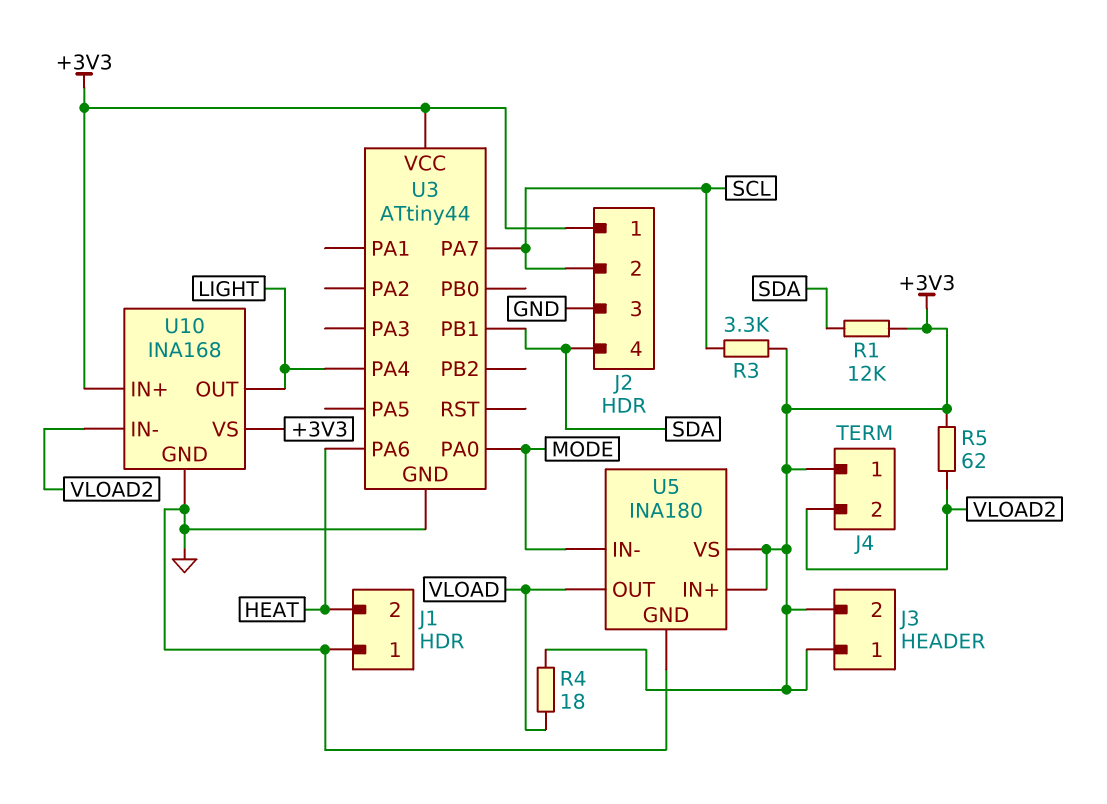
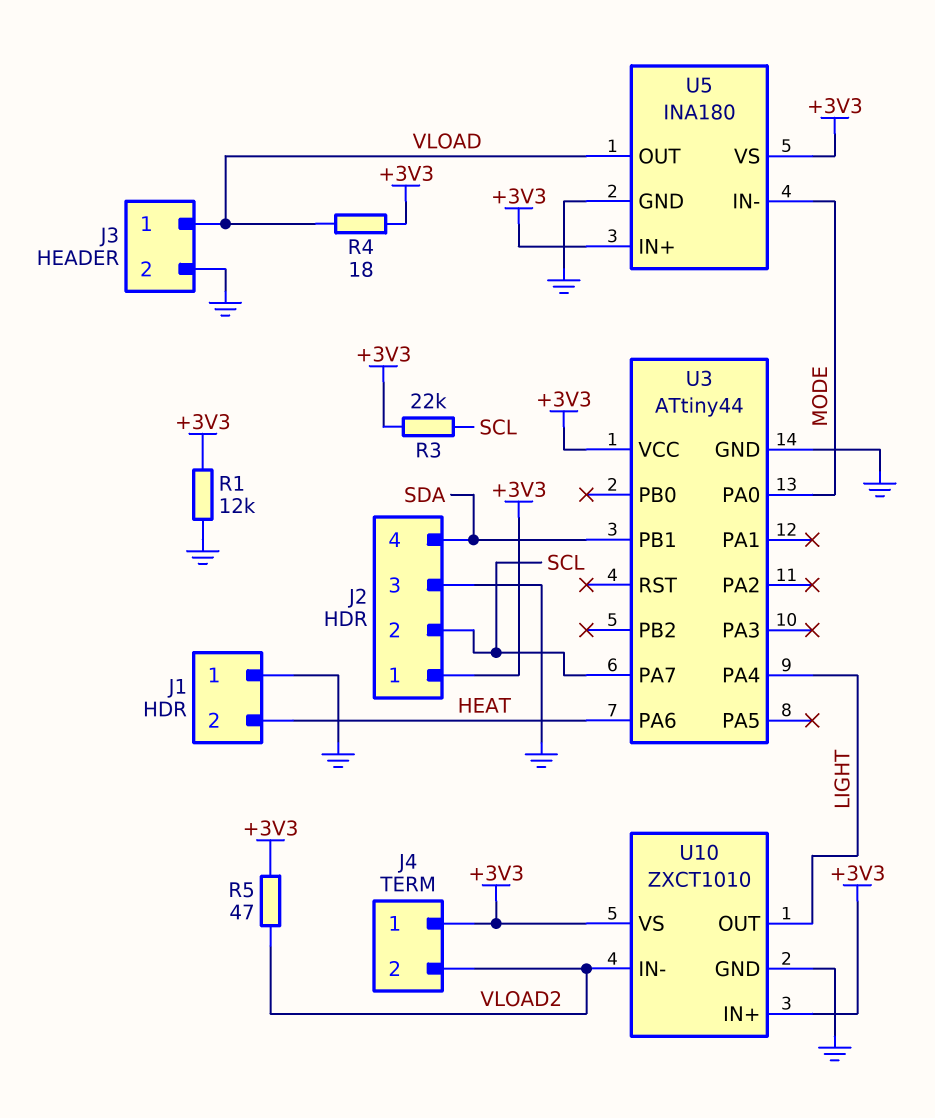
J3 pin 1: +3V3 -> VLOAD
J3 pin 2: +3V3 -> GND
R1: 12k (+3V3, SDA) -> 12k (+3V3, GND)
R3: 3.3k (+3V3, SCL) -> 22k (+3V3, SCL)
R5: 62 (+3V3, VLOAD2) -> 47 (+3V3, VLOAD2)
U10: INA168 -> ZXCT1010

